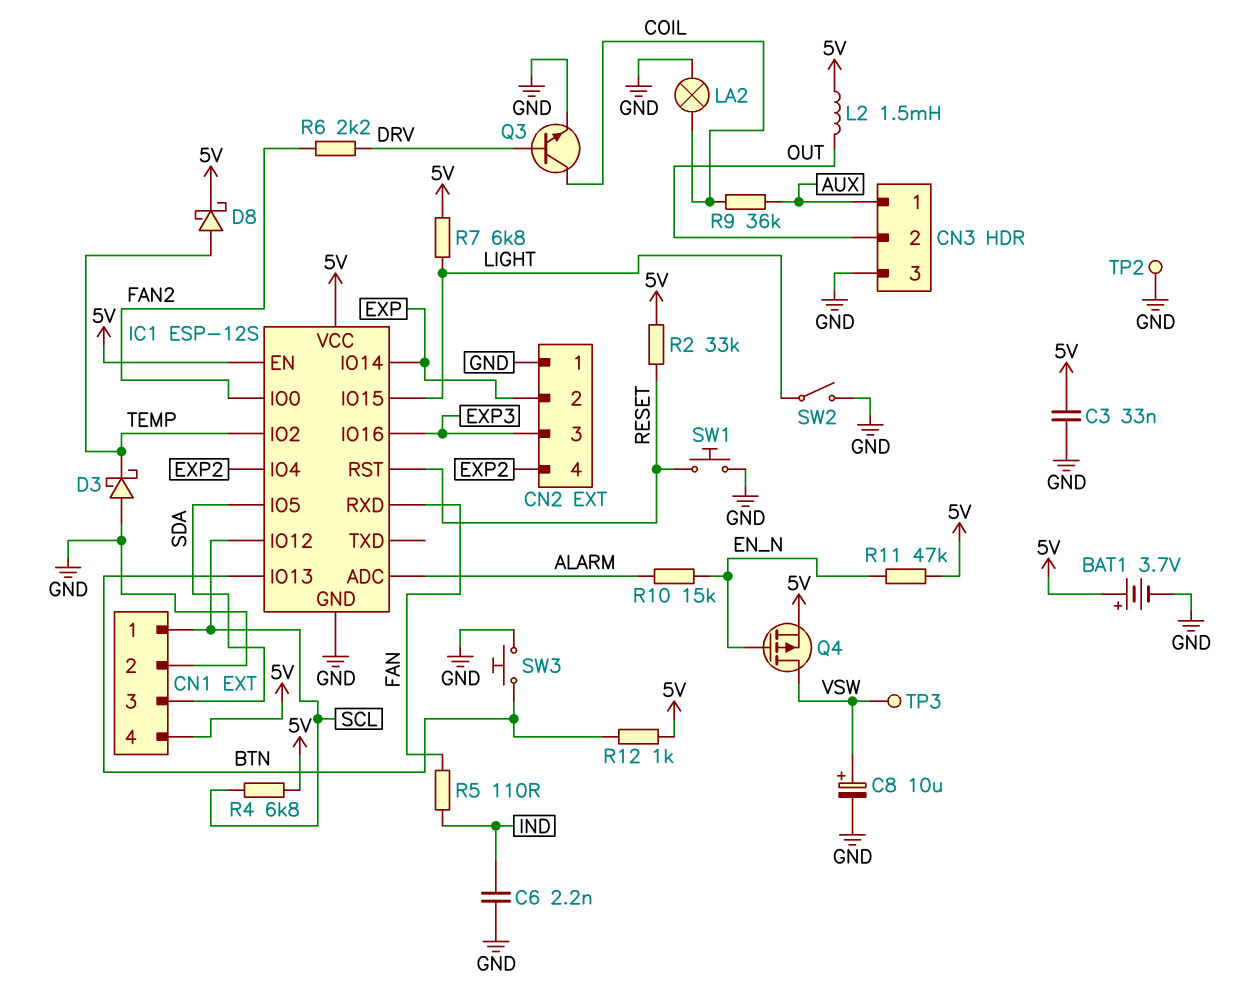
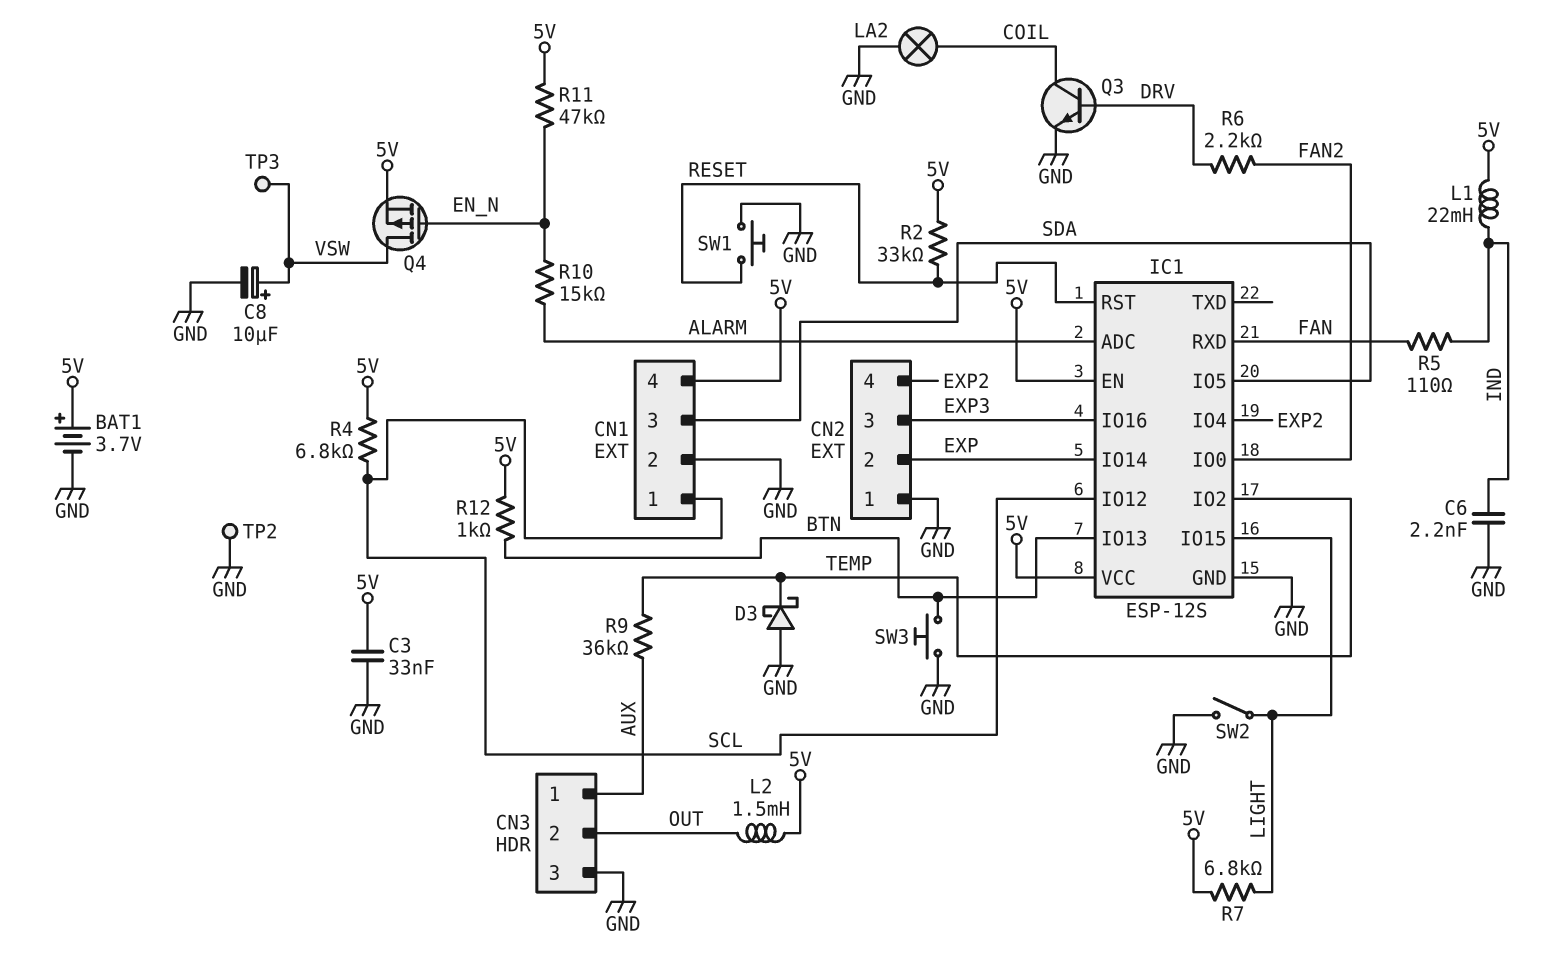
D8: schottky (A TEMP, K 5V) -> none
L1: none -> 22mH (5V, IND)
R9: 36k (AUX, COIL) -> 36k (AUX, TEMP)

